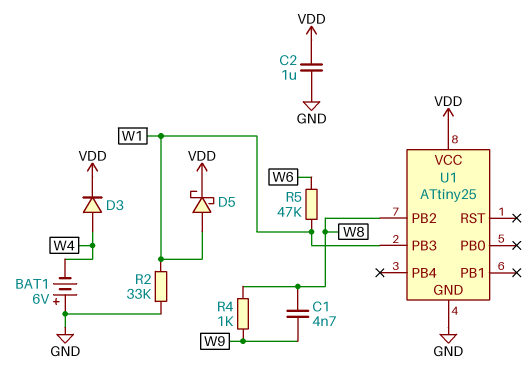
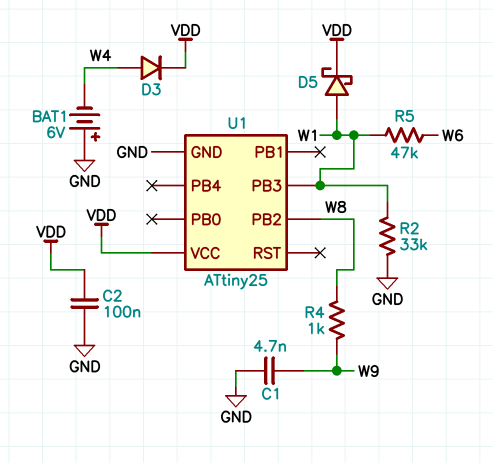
C1: 4.7nF (W8, W9) -> 4.7nF (GND, W9)
C2: 1uF (GND, VDD) -> 100nF (GND, VDD)

